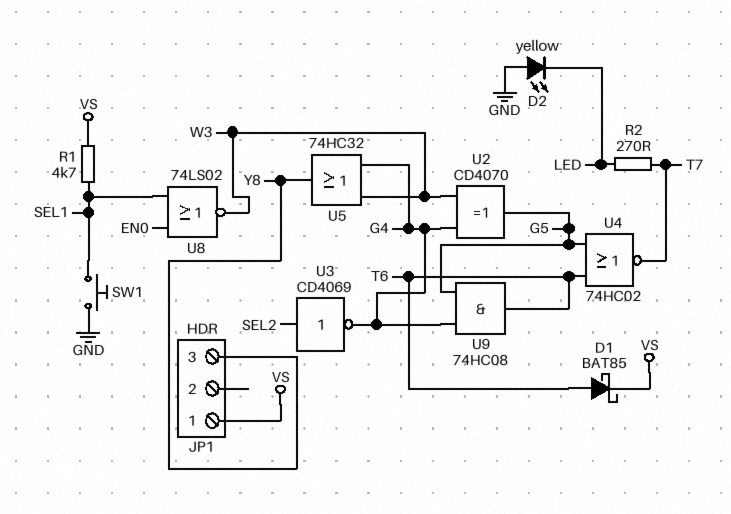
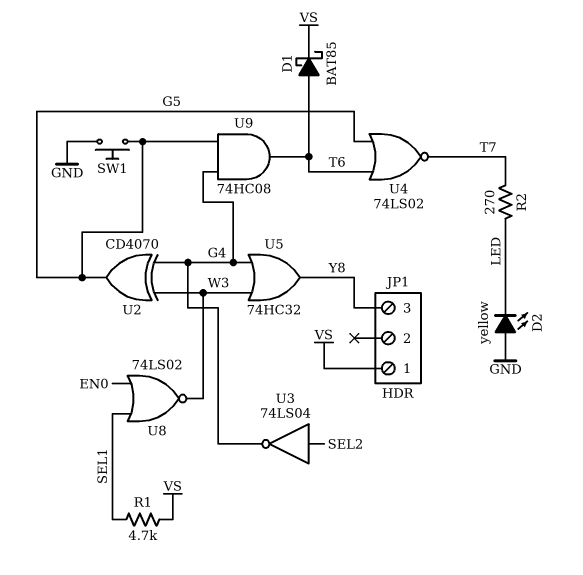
SW1: button (GND, SEL1) -> button (G5, GND)
U3: NOT CD4069 (in SEL2, out G4) -> NOT 74LS04 (in SEL2, out G4)
U4: NOR 74HC02 (in G5, in T6, out T7) -> NOR 74LS02 (in G5, in T6, out T7)

